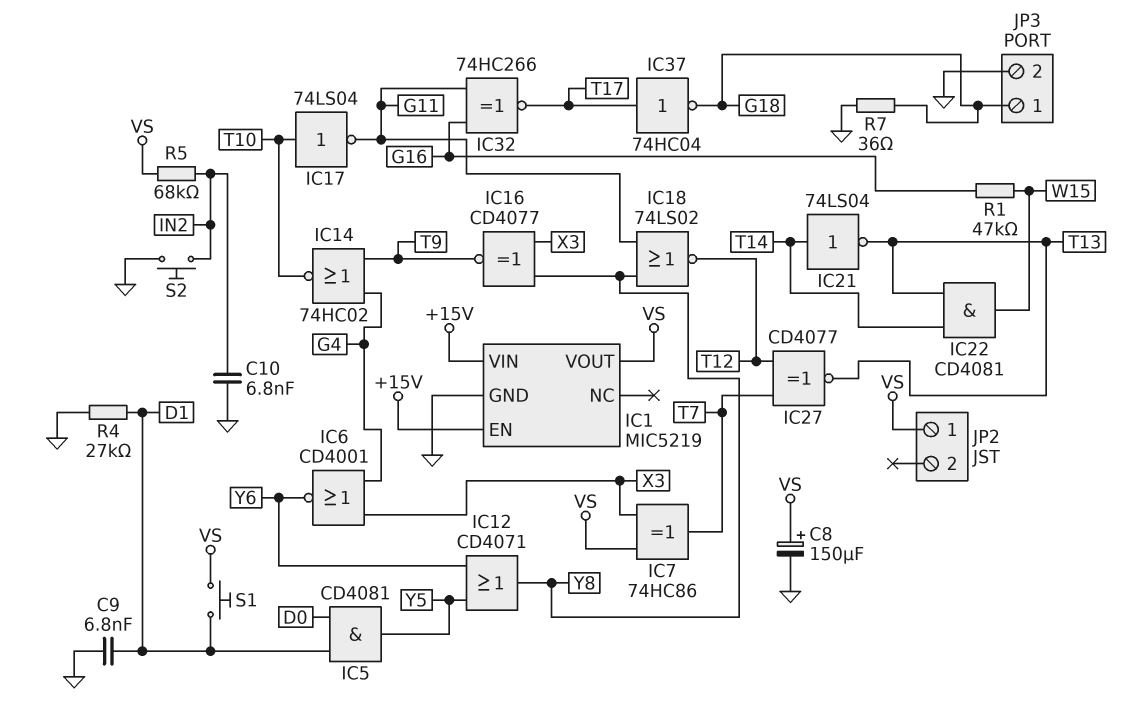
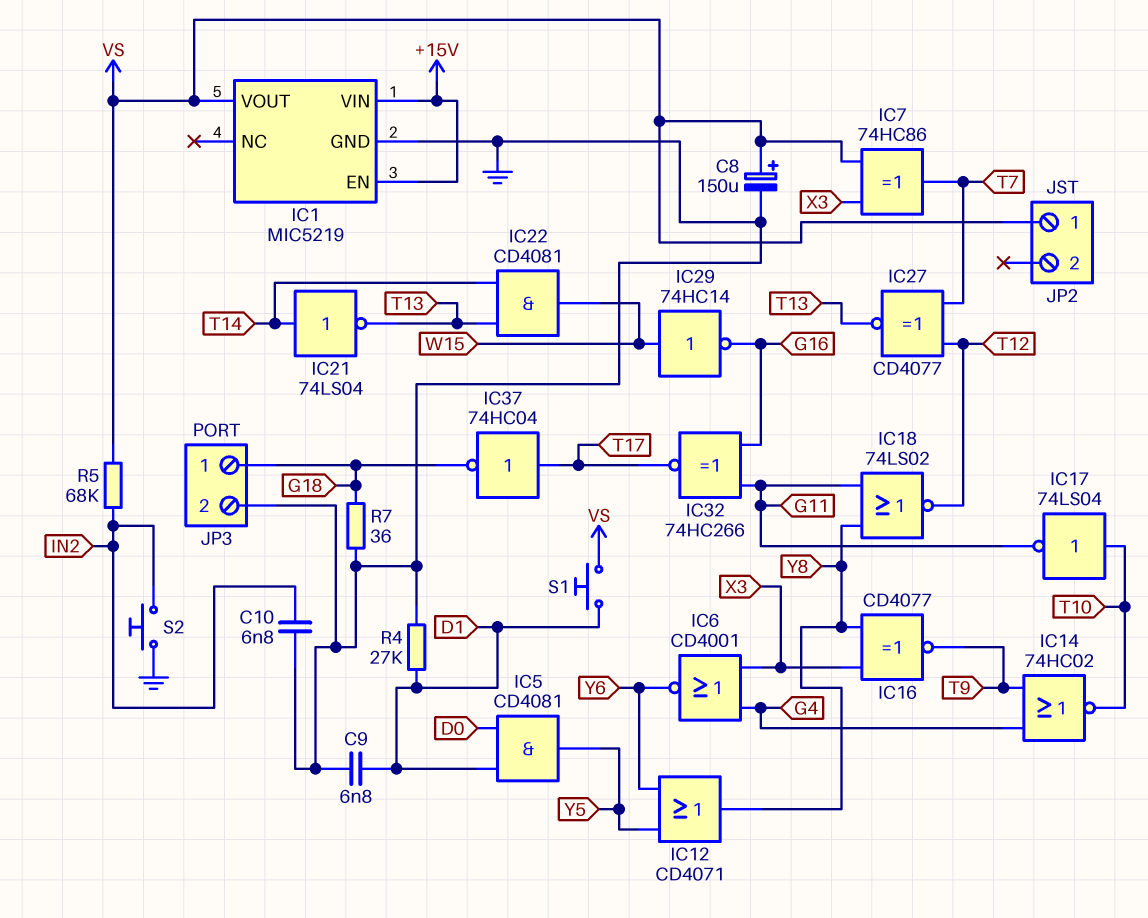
IC29: none -> NOT 74HC14 (in W15, out G16)
R1: 47k (G16, W15) -> none

